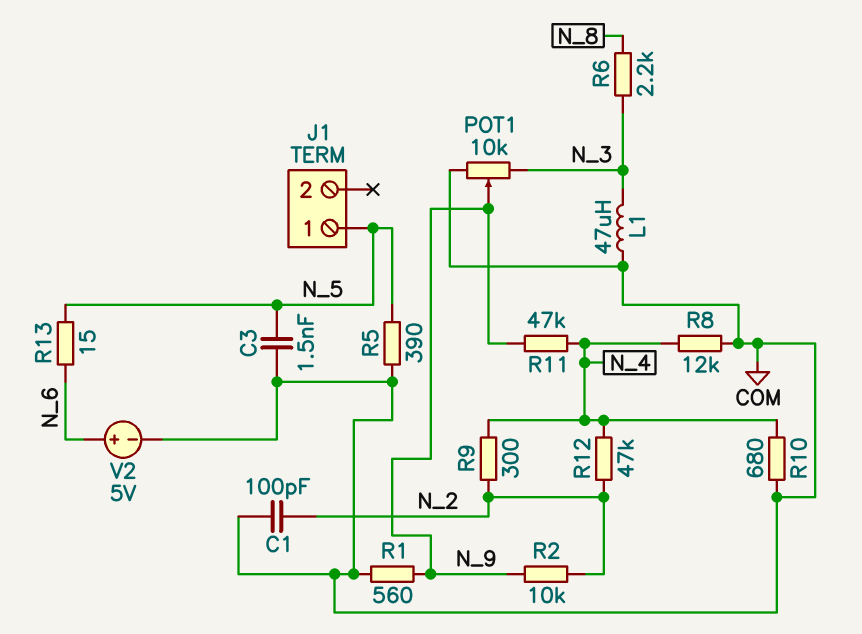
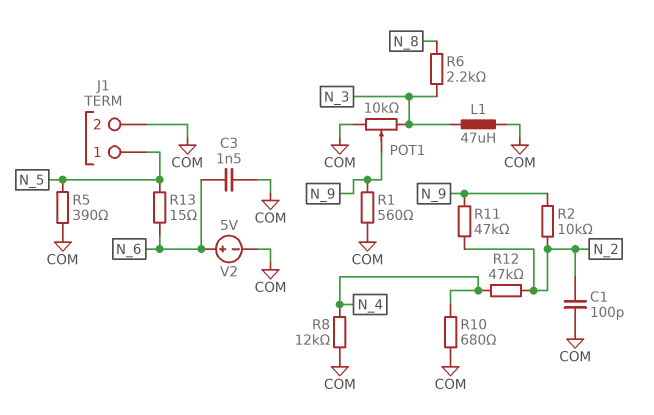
C3: 1.5nF (COM, N_5) -> 1.5nF (COM, N_6)
J1 pin 2: none -> COM
R9: 300 (N_2, N_4) -> none
R11: 47k (N_4, N_9) -> 47k (N_2, N_9)

